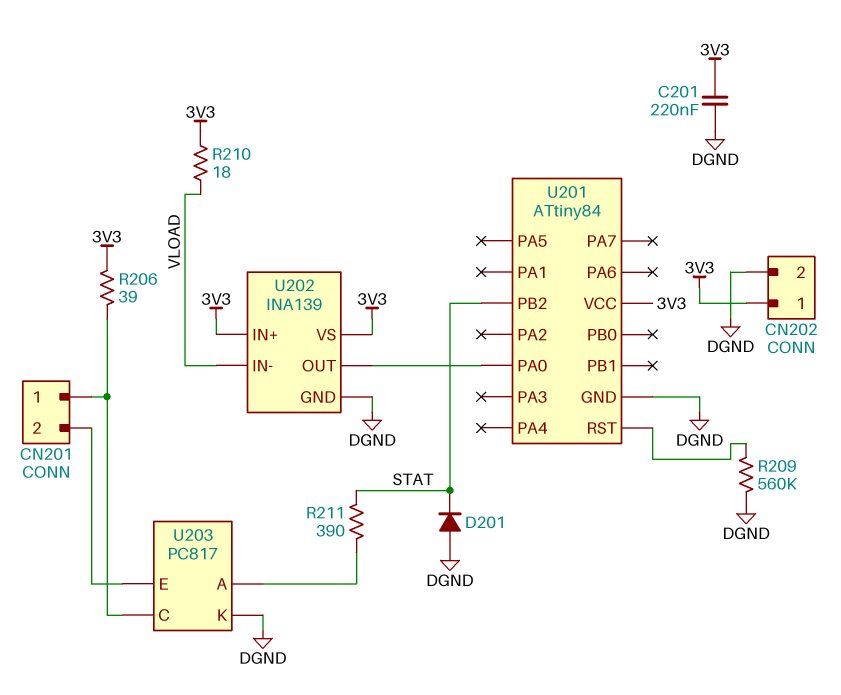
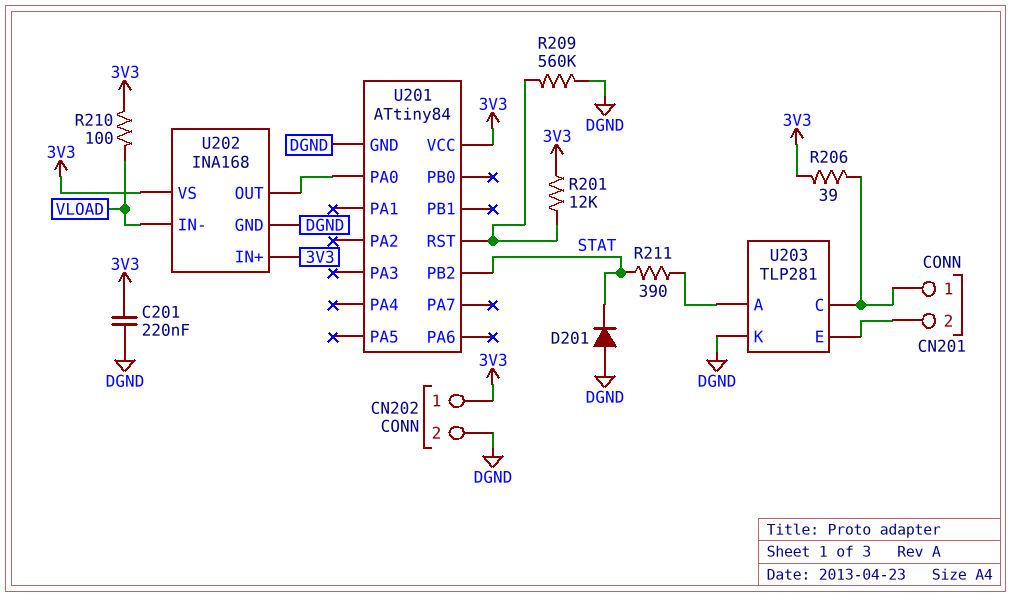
R201: none -> 12k (3V3, U201/RST)
R210: 18 (3V3, VLOAD) -> 100 (3V3, VLOAD)
U202: INA139 -> INA168
U203: PC817 -> TLP281

